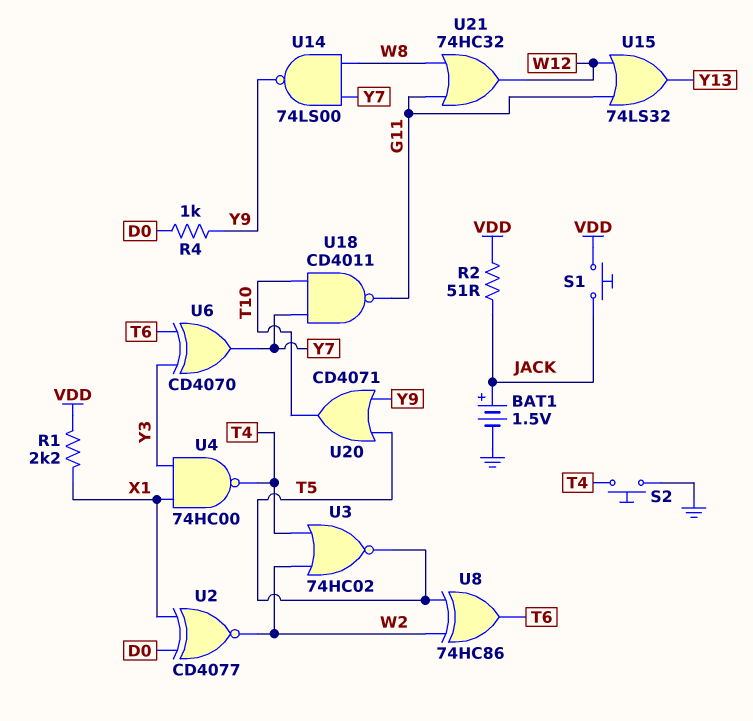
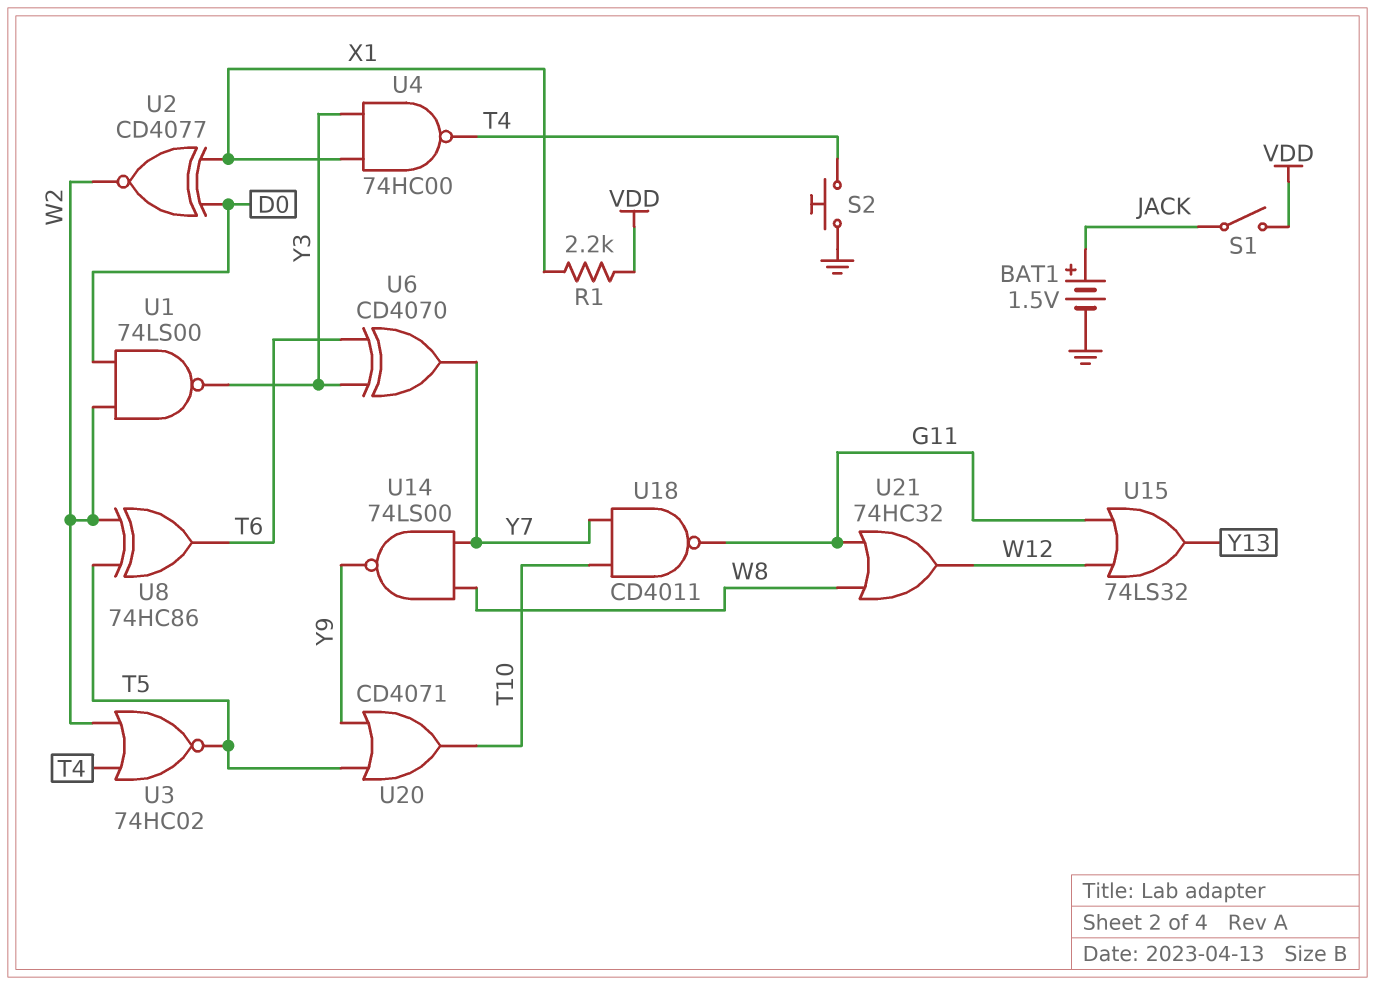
R2: 51 (JACK, VDD) -> none
R4: 1k (D0, Y9) -> none
S1: button (JACK, VDD) -> switch (JACK, VDD)
U1: none -> NAND 74LS00 (in D0, in W2, out Y3)

